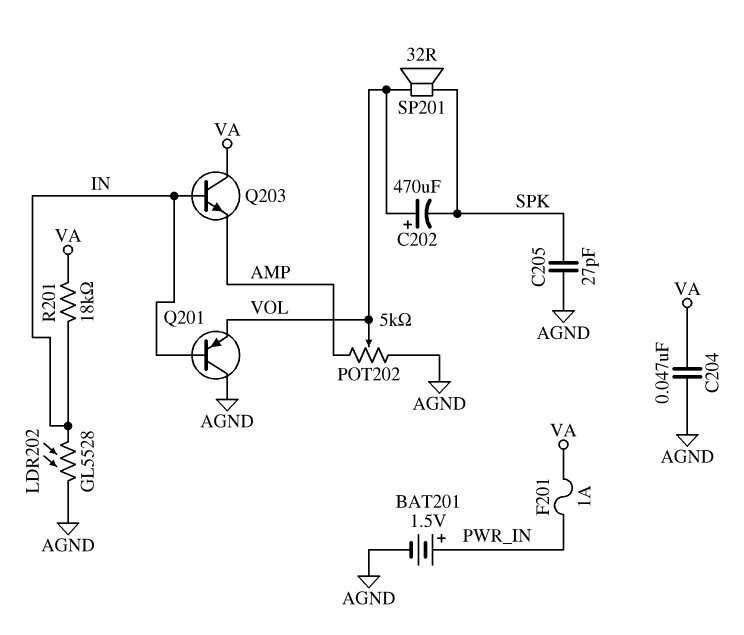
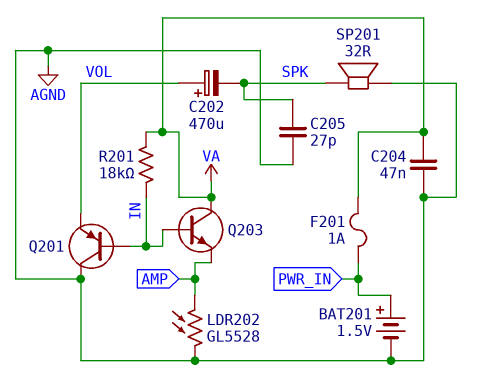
LDR202: GL5528 (AGND, IN) -> GL5528 (AGND, AMP)
POT202: 5k (AGND, AMP, wiper VOL) -> none
SP201: speaker 32R (SPK, VOL) -> speaker 32R (AGND, SPK)

